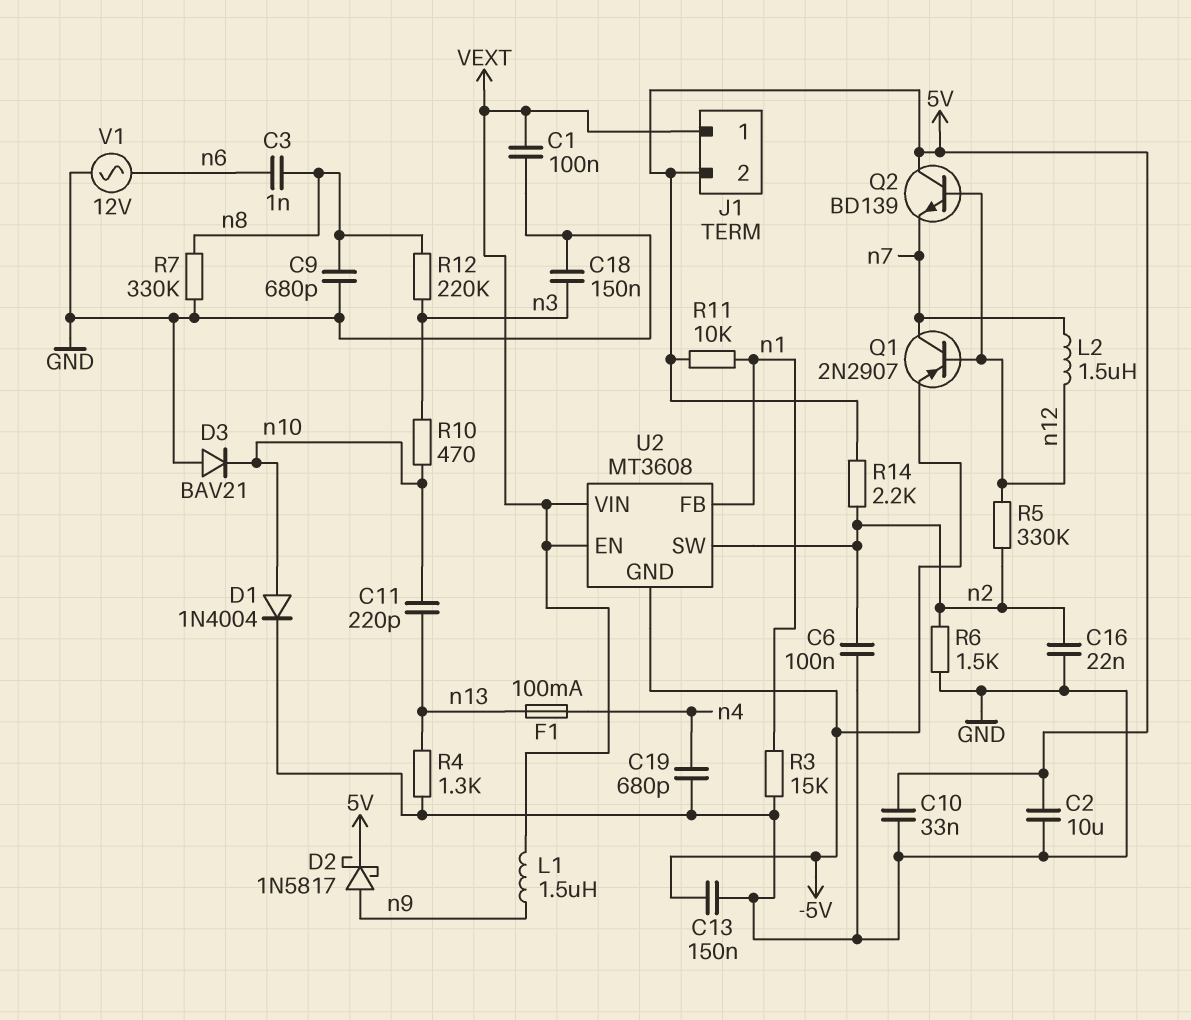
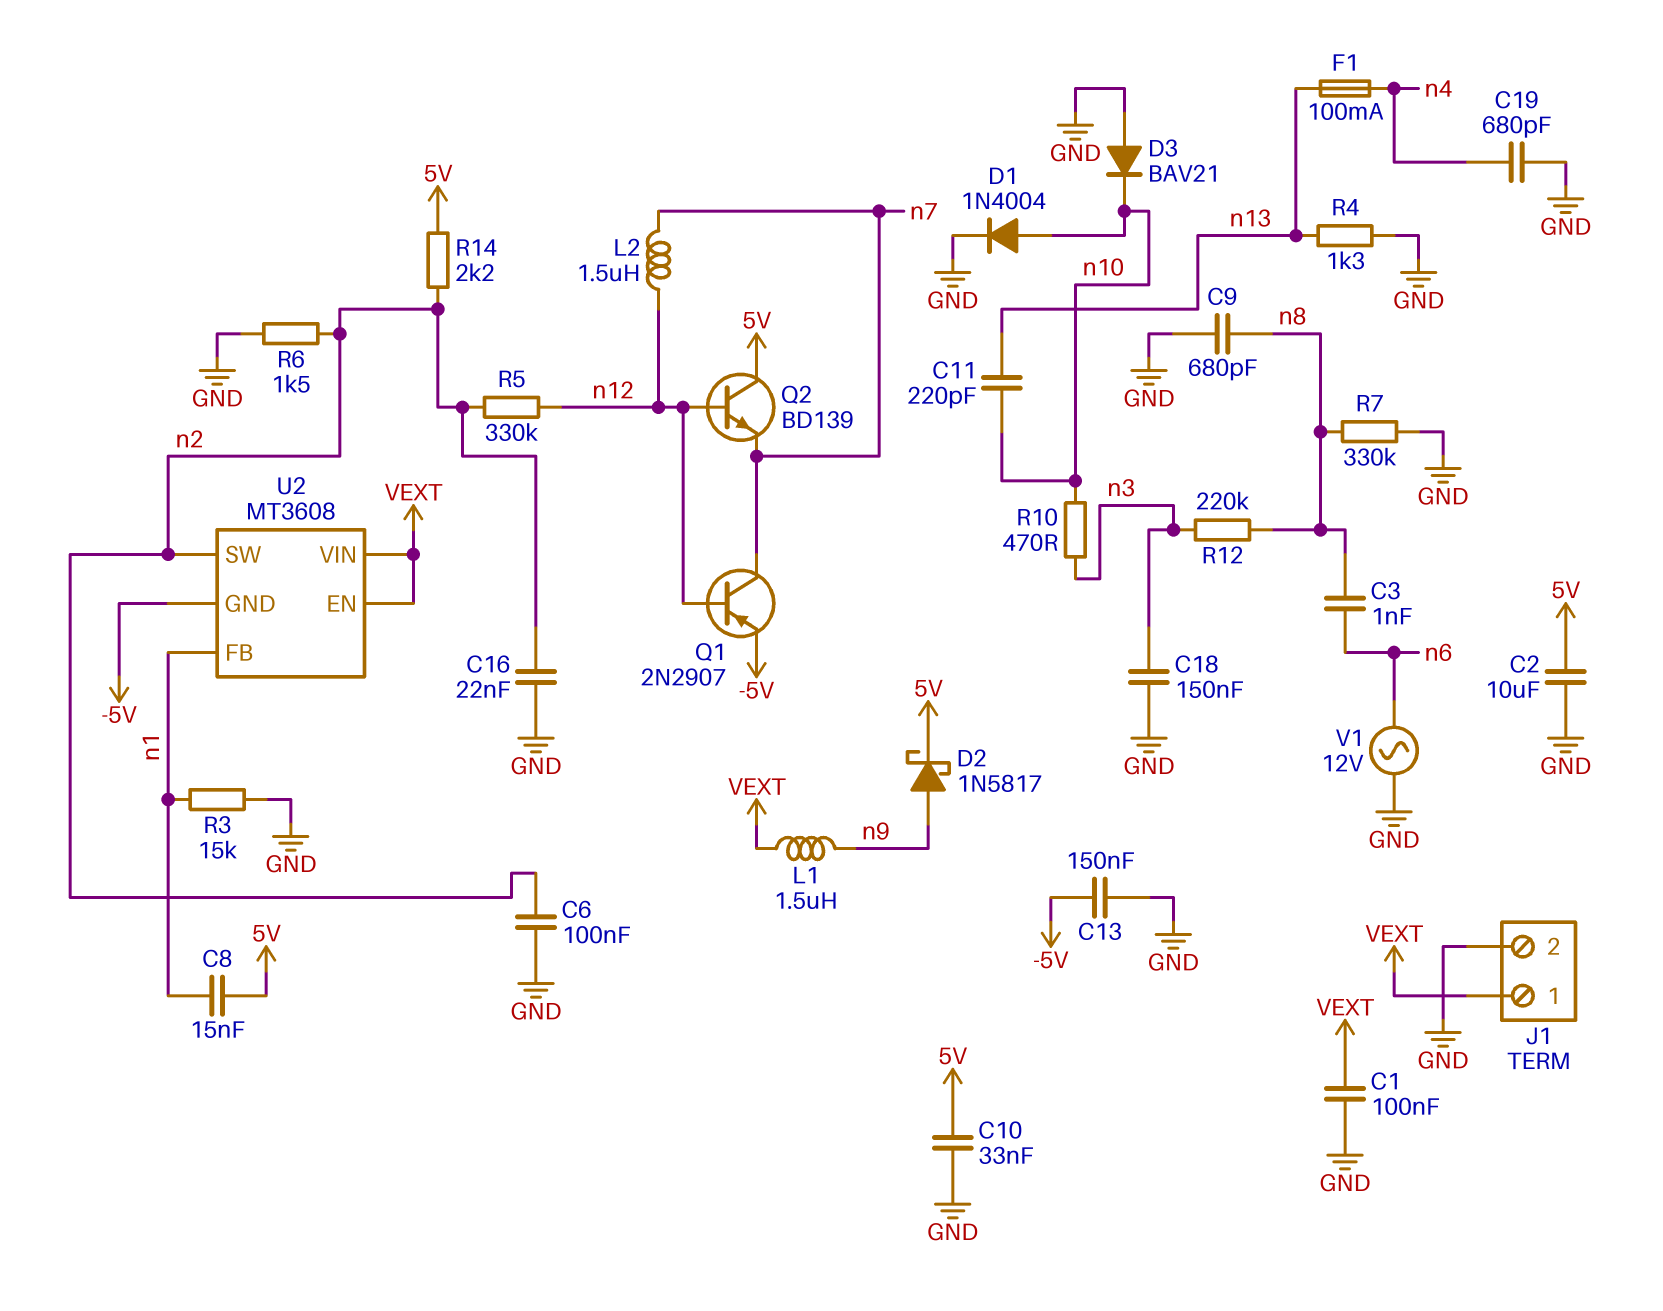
C8: none -> 15nF (5V, n1)
J1 pin 2: 5V -> GND
R11: 10k (5V, n1) -> none

